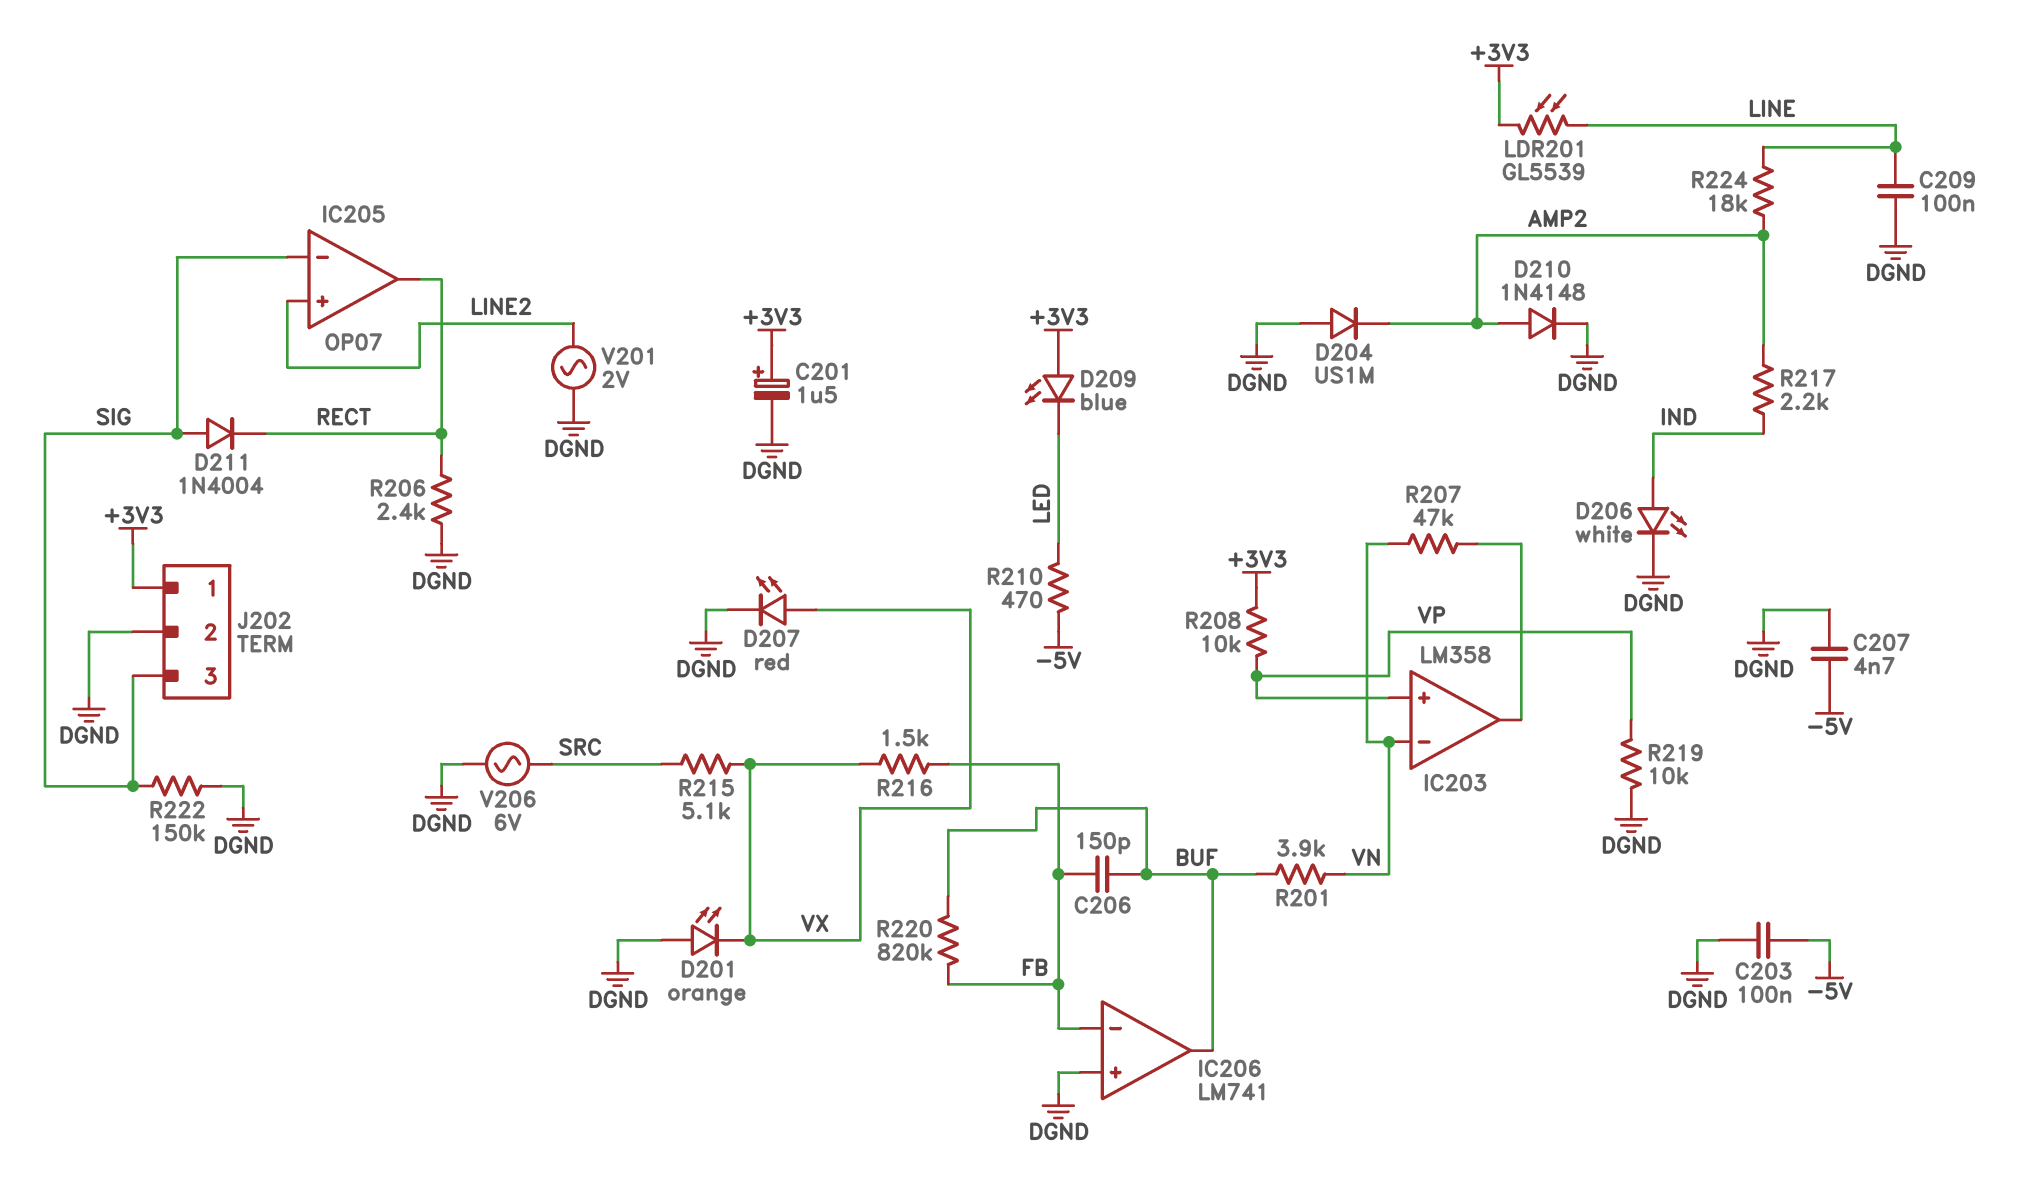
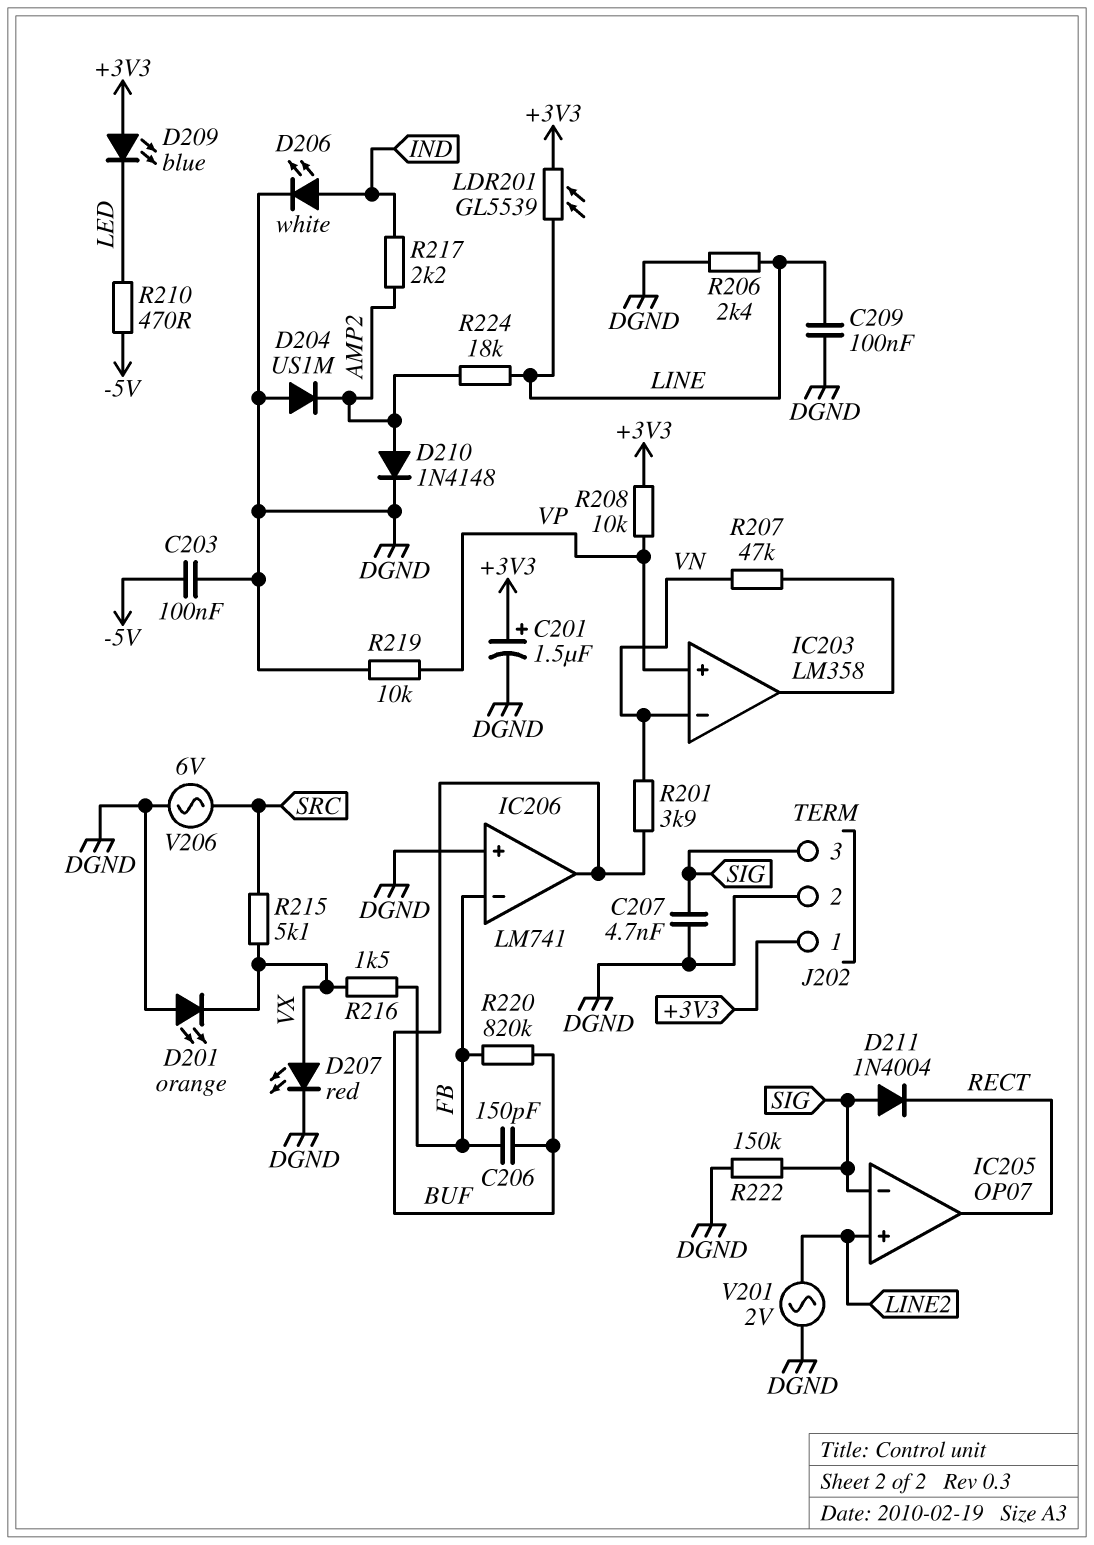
C207: 4.7nF (-5V, DGND) -> 4.7nF (DGND, SIG)
R206: 2.4k (DGND, RECT) -> 2.4k (DGND, LINE)

